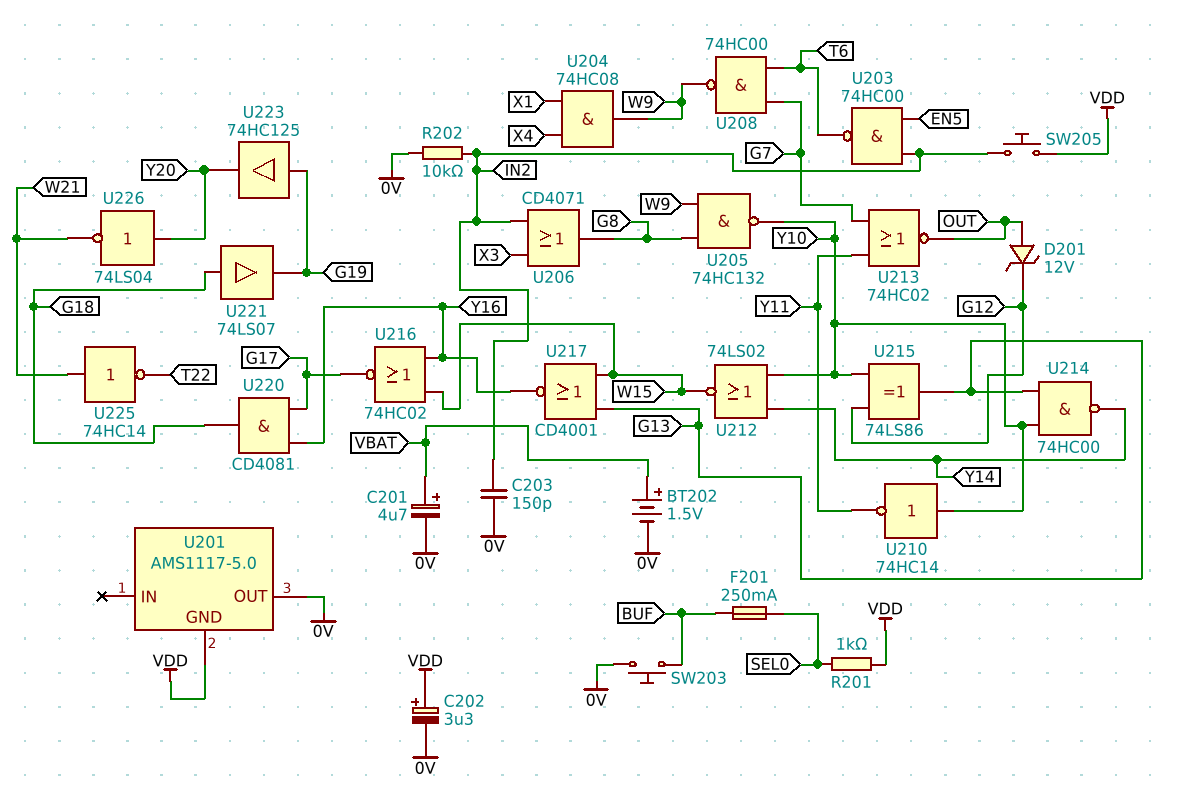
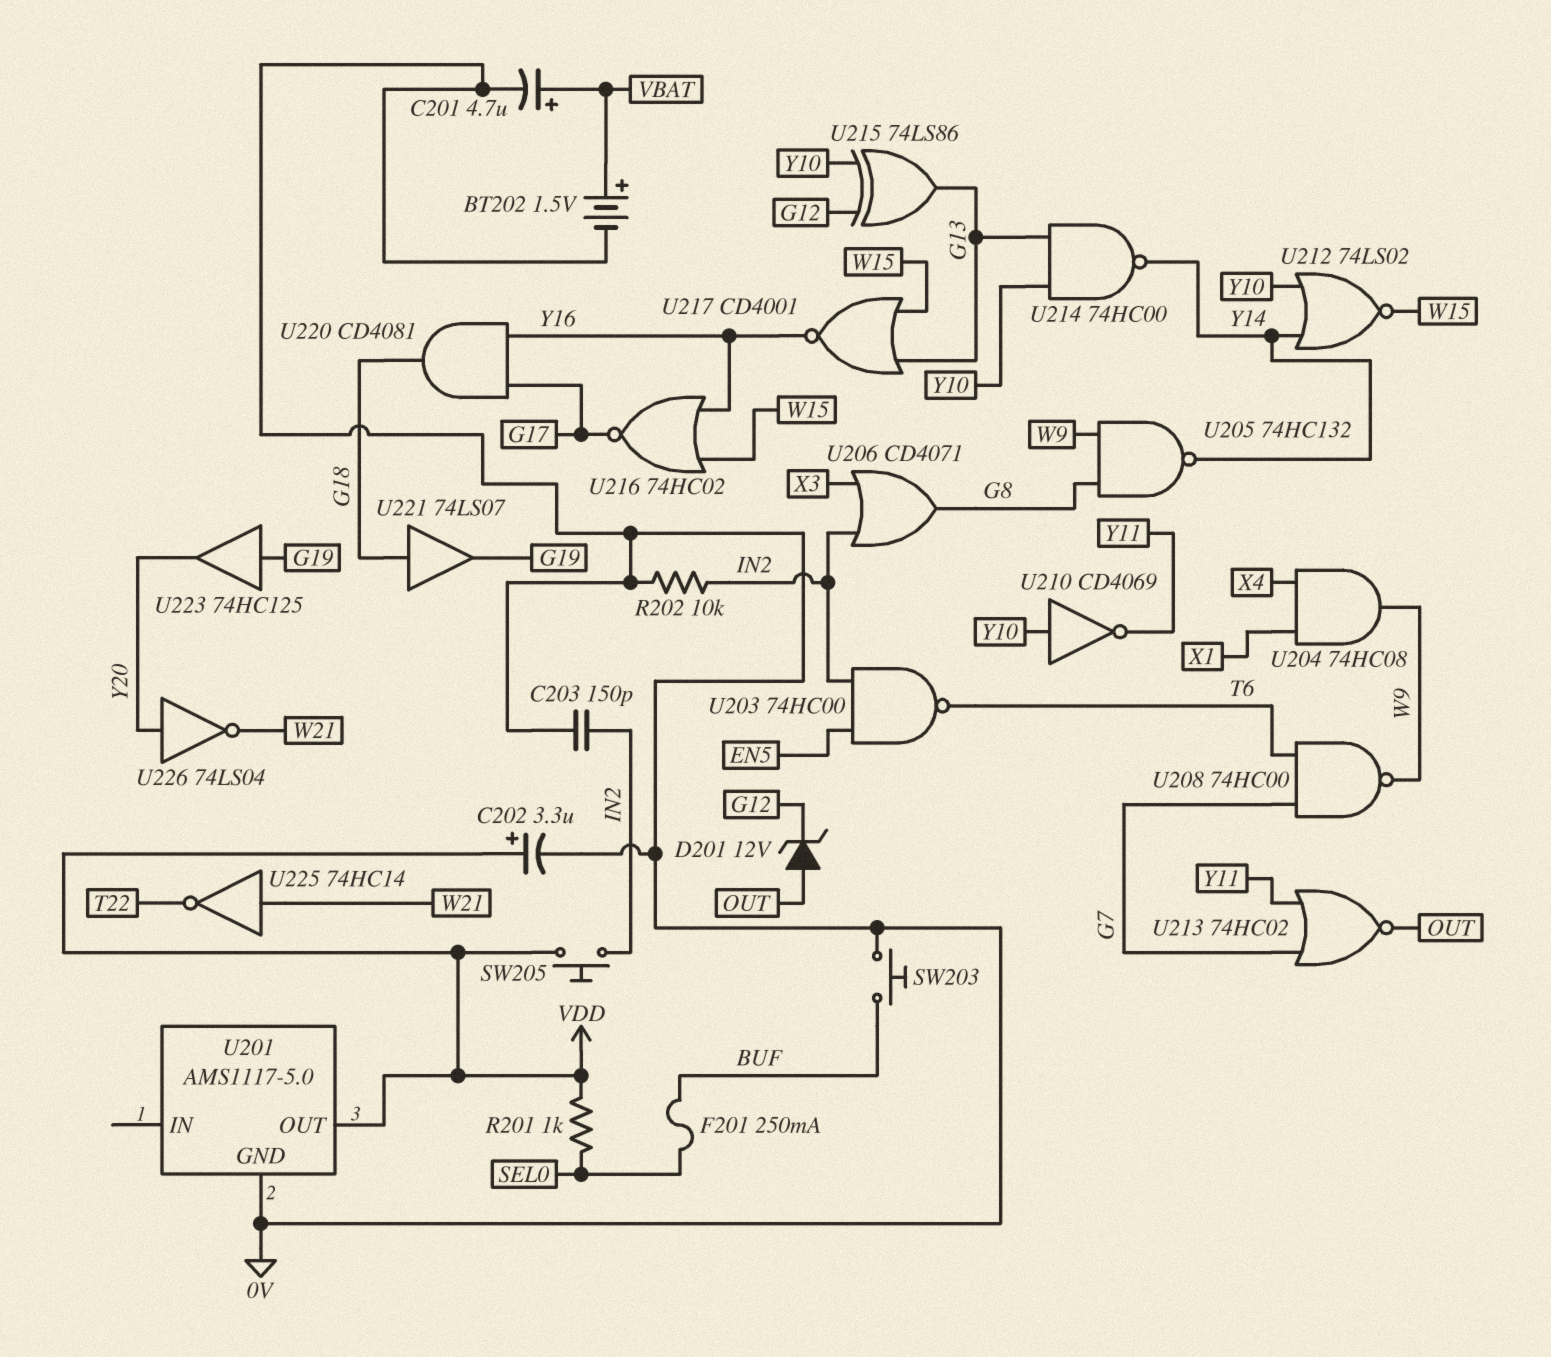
U201 pin GND: VDD -> 0V
U201 pin OUT: 0V -> VDD
U205: NAND 74HC132 (in G8, in W9, out Y10) -> NAND 74HC132 (in G8, in W9, out Y14)
U210: NOT 74HC14 (in Y10, out Y11) -> NOT CD4069 (in Y10, out Y11)

